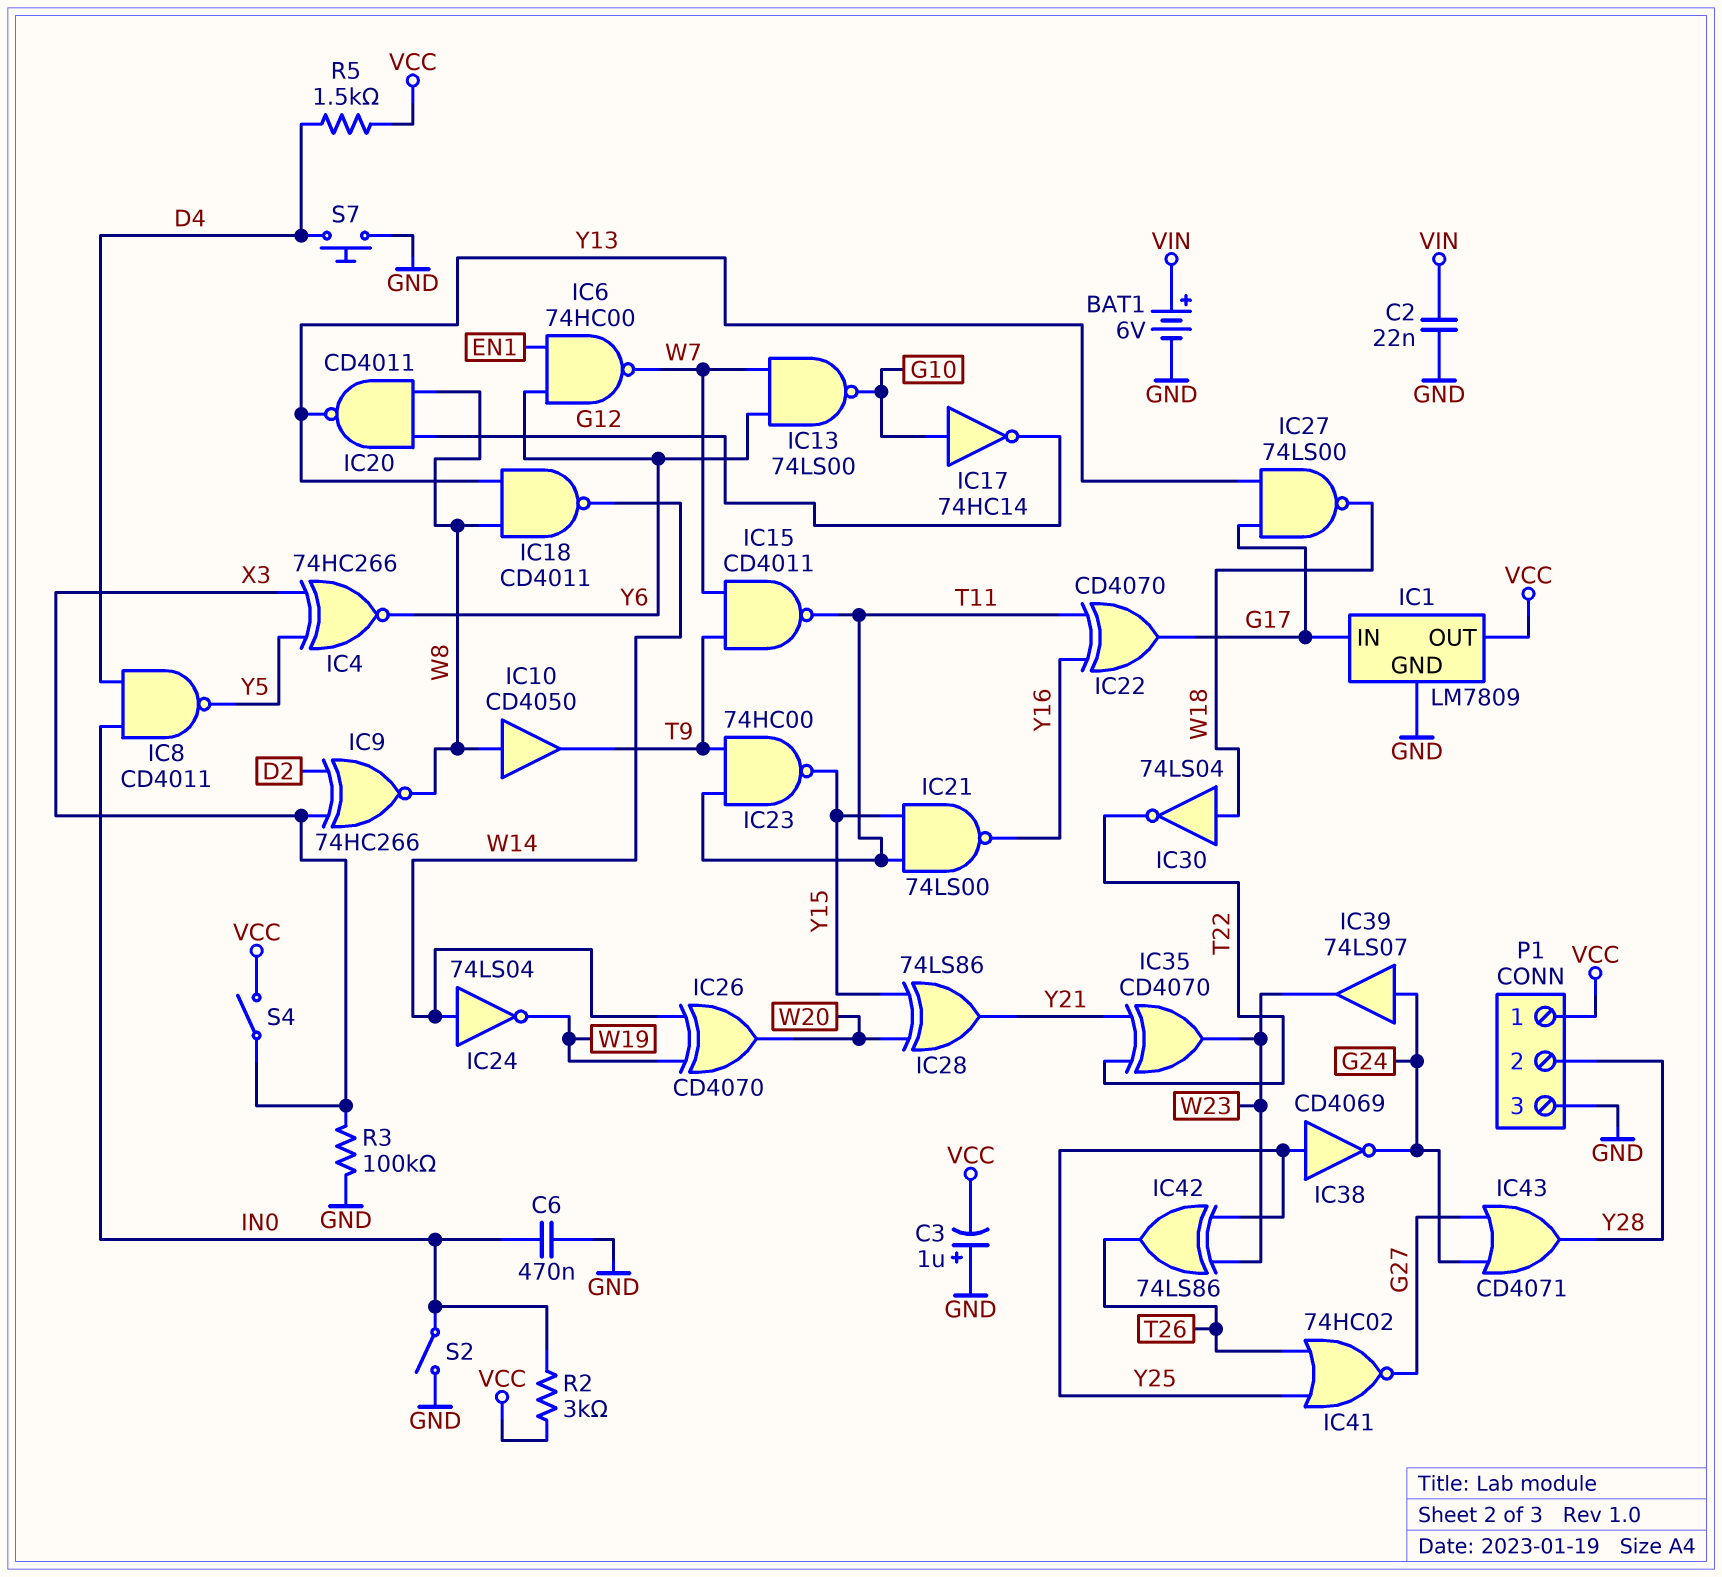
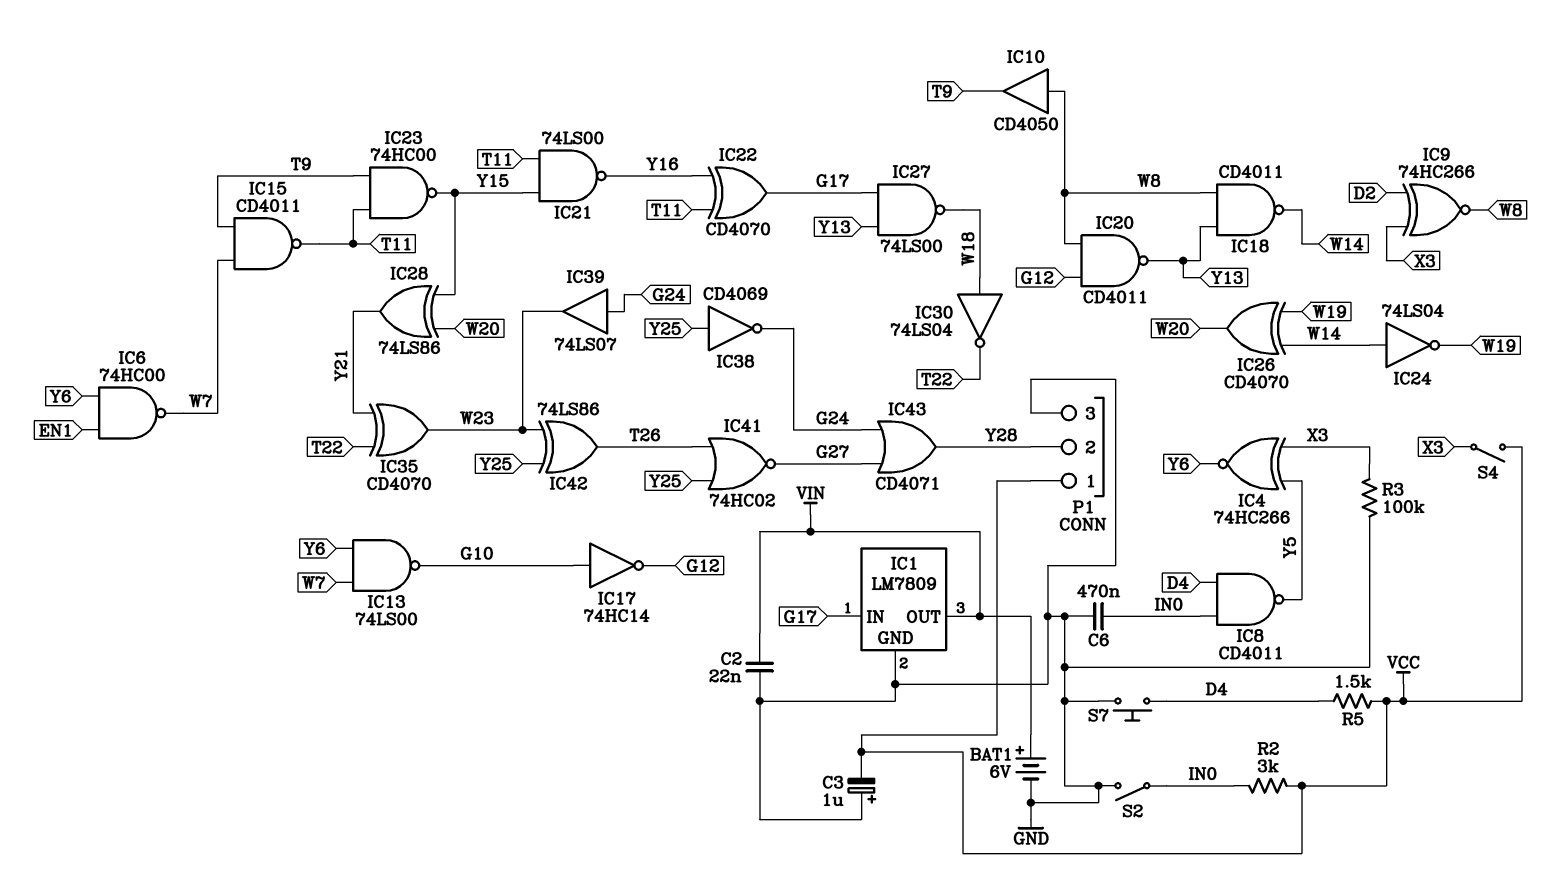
IC1 pin OUT: VCC -> VIN

